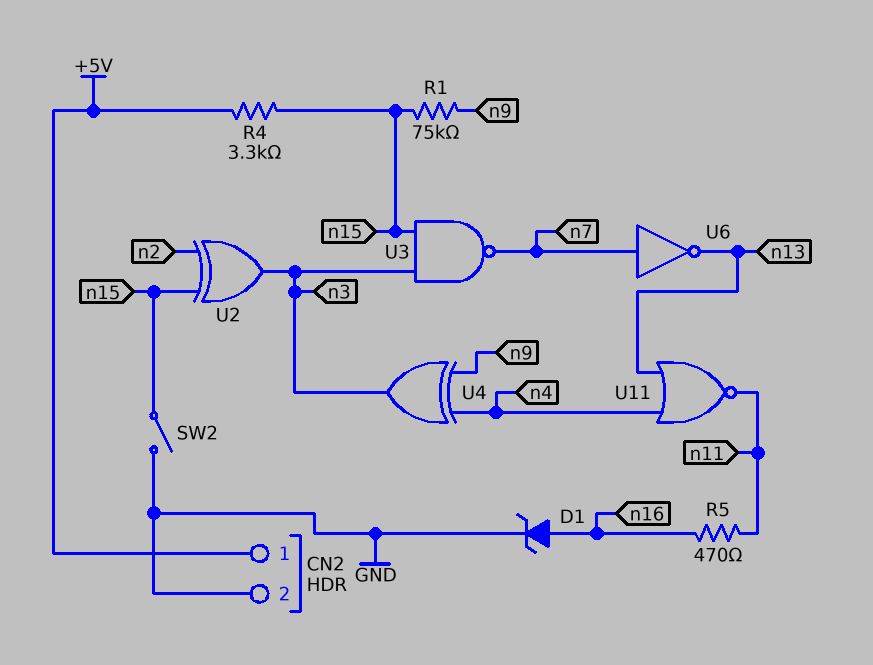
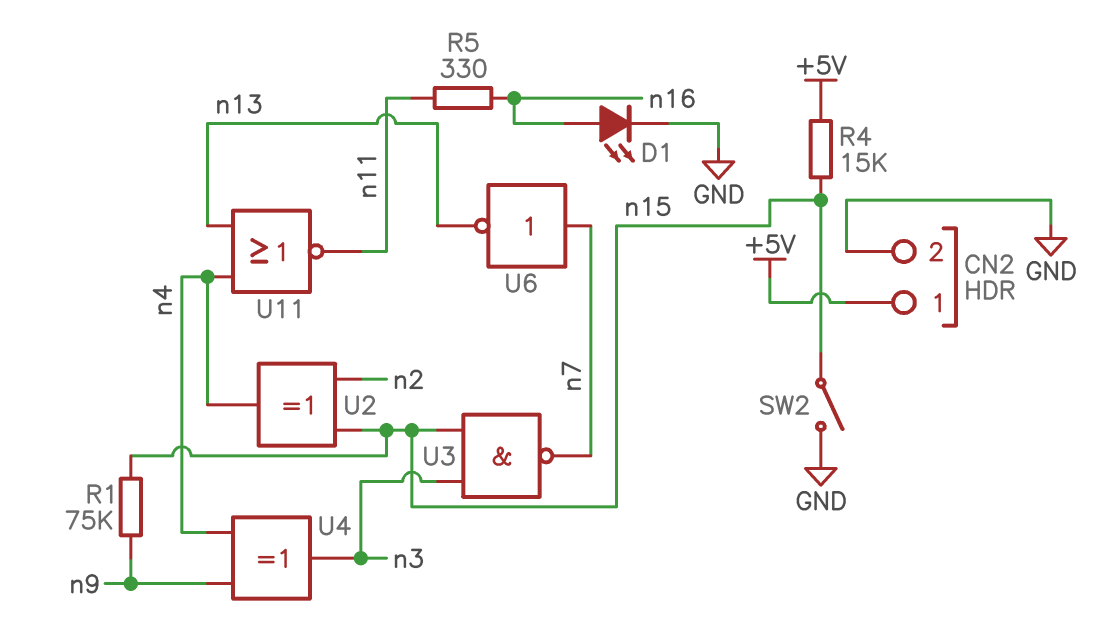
D1: zener (A n16, K GND) -> LED (A n16, K GND)
R4: 3.3k (+5V, n15) -> 15k (+5V, n15)
R5: 470 (n11, n16) -> 330 (n11, n16)
U2: XOR (in n2, in n15, out n3) -> XOR (in n2, in n15, out n4)

